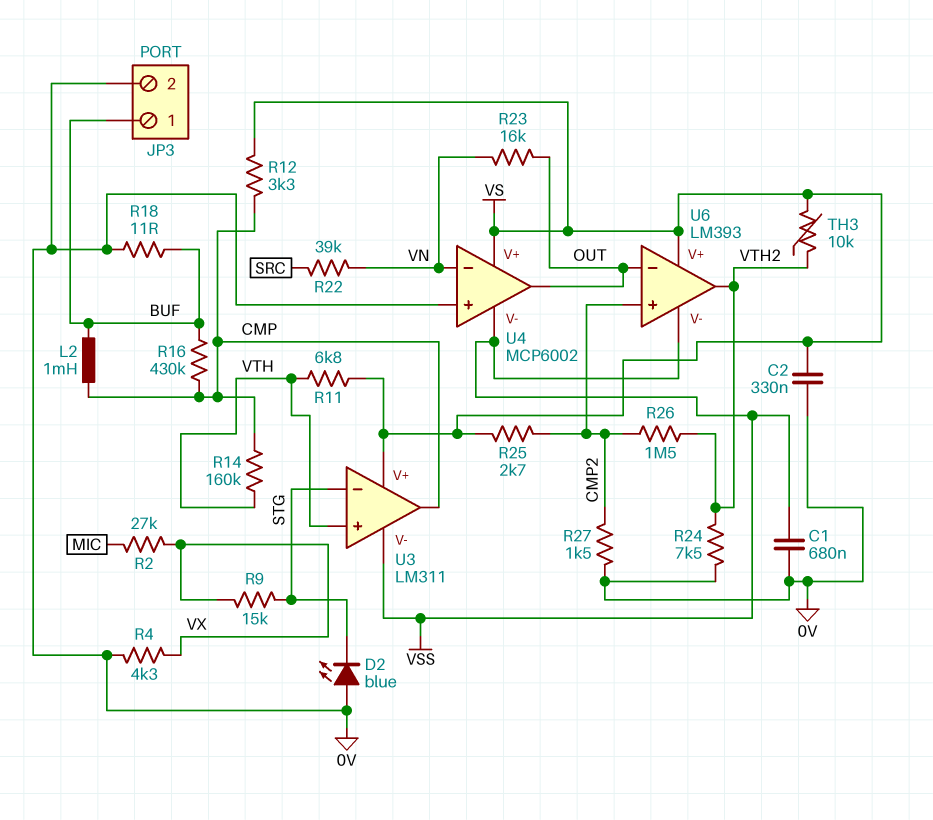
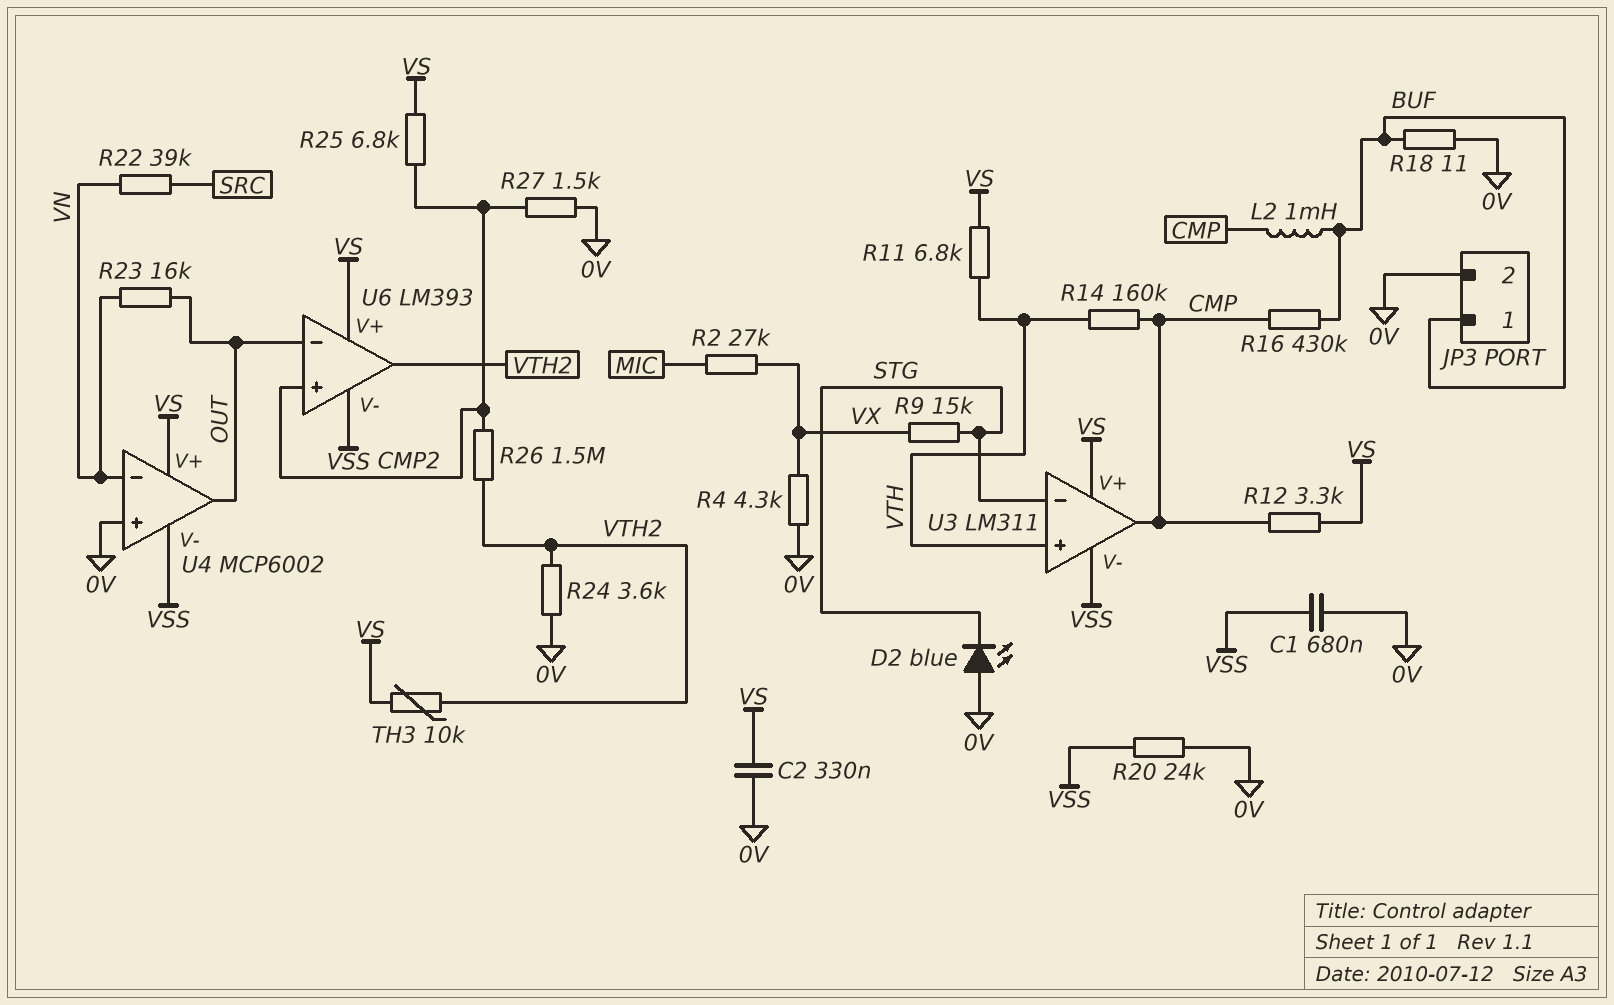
R20: none -> 24k (0V, VSS)
R24: 7.5k (0V, VTH2) -> 3.6k (0V, VTH2)
R25: 2.7k (CMP2, VS) -> 6.8k (CMP2, VS)

